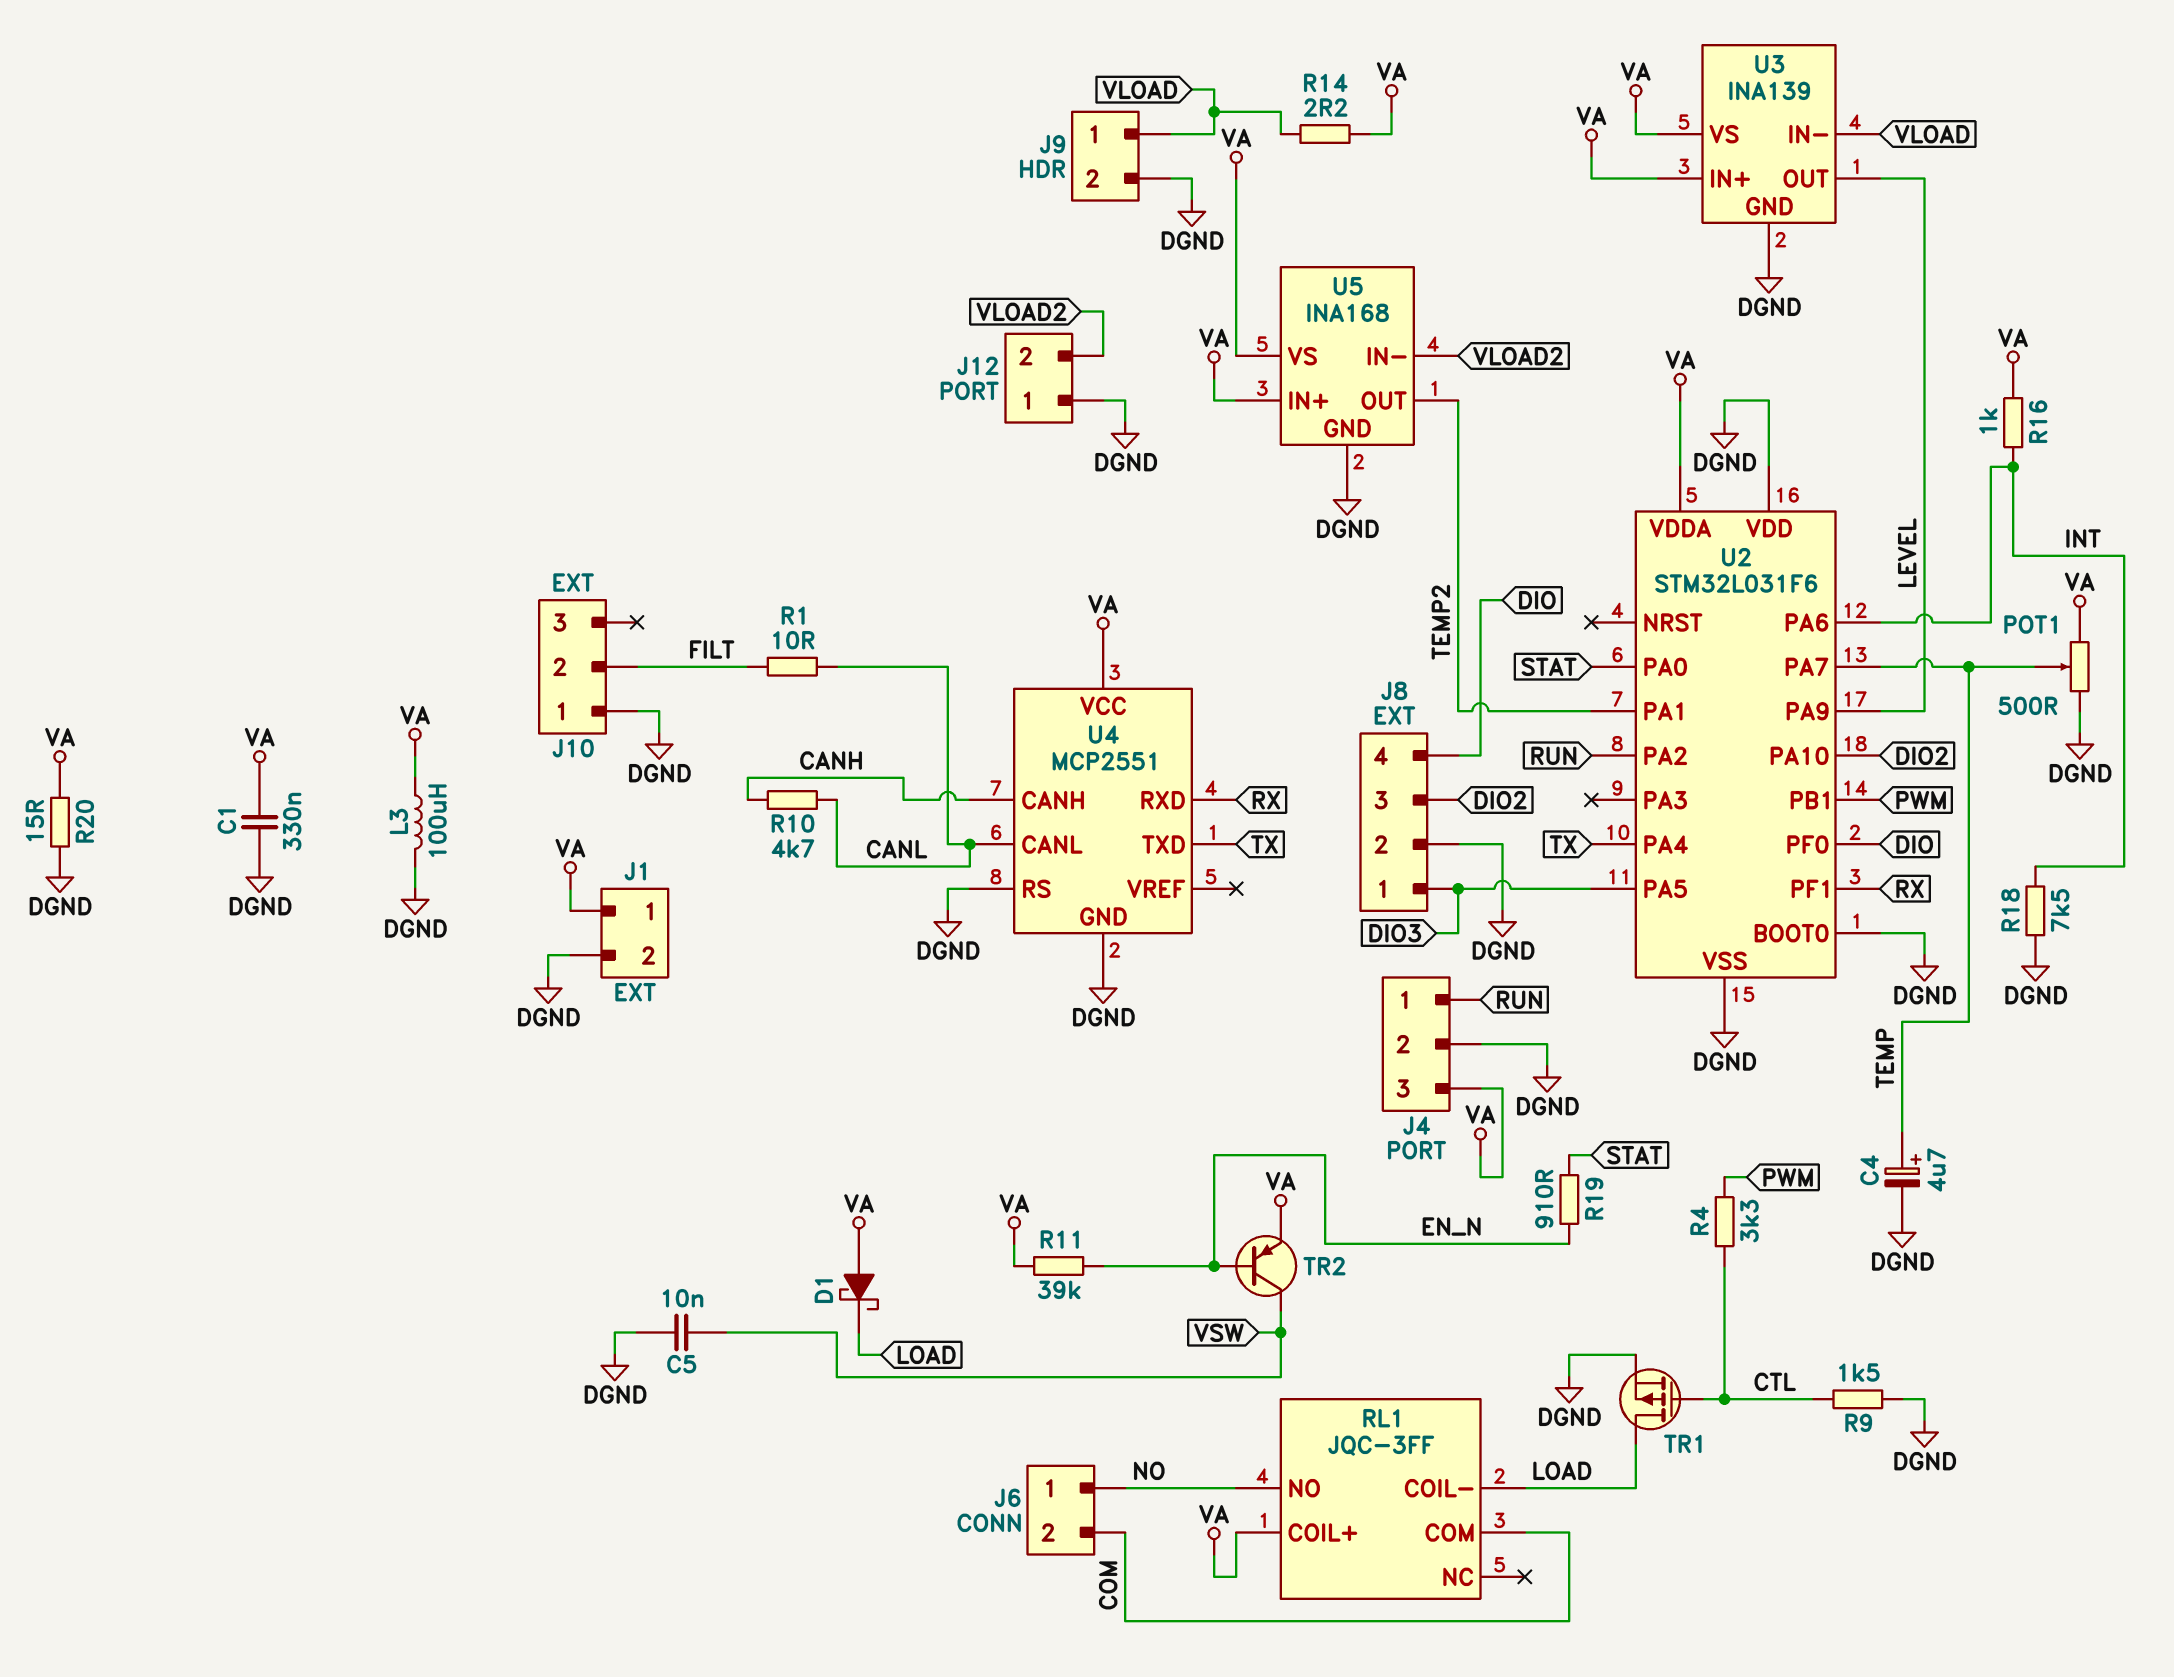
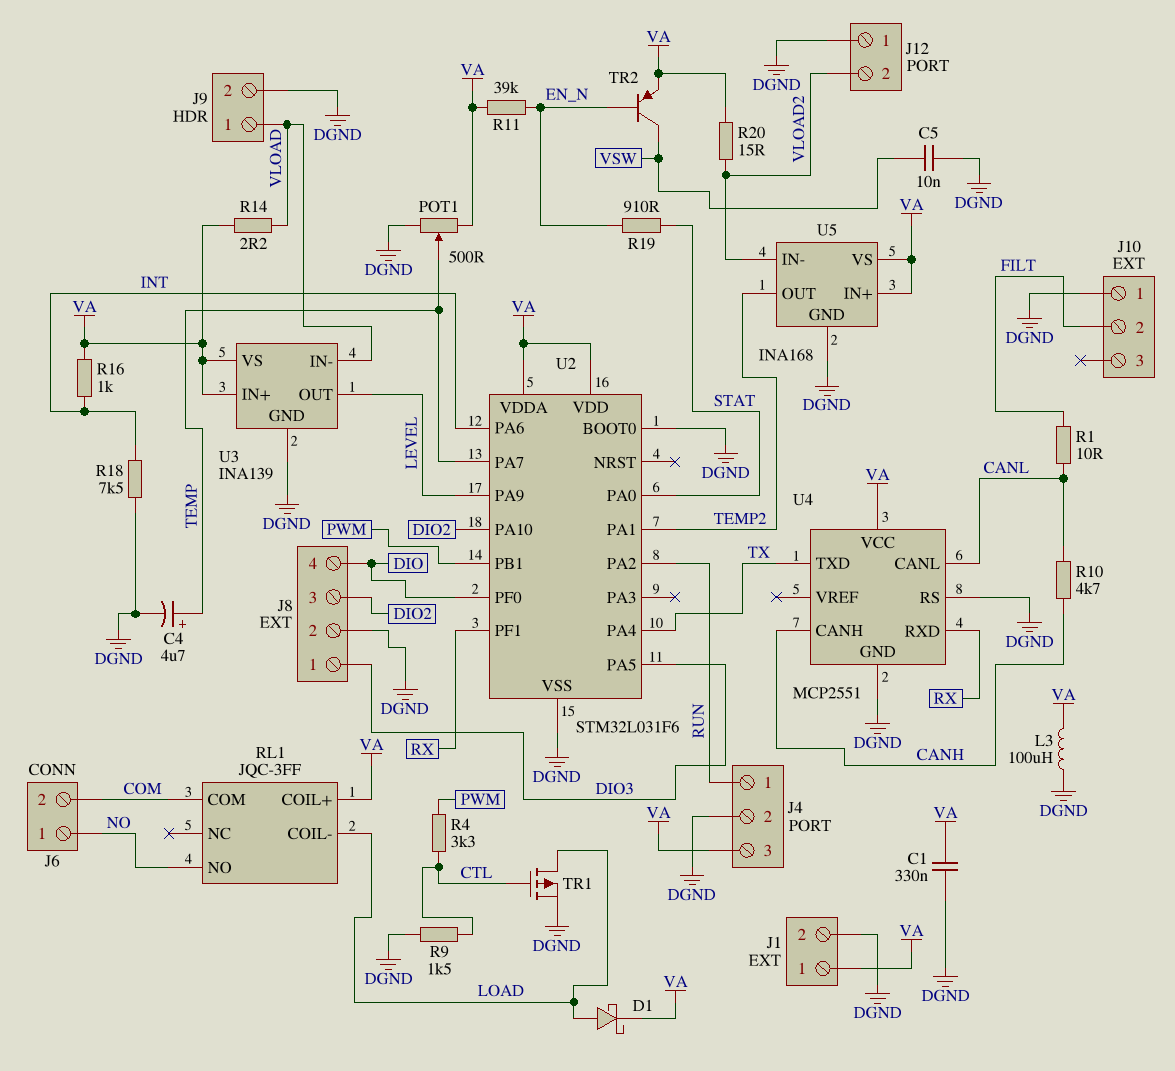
D1: schottky (A VA, K LOAD) -> schottky (A LOAD, K VA)
R20: 15 (DGND, VA) -> 15 (VA, VLOAD2)
U2 pin VDD: DGND -> VA

